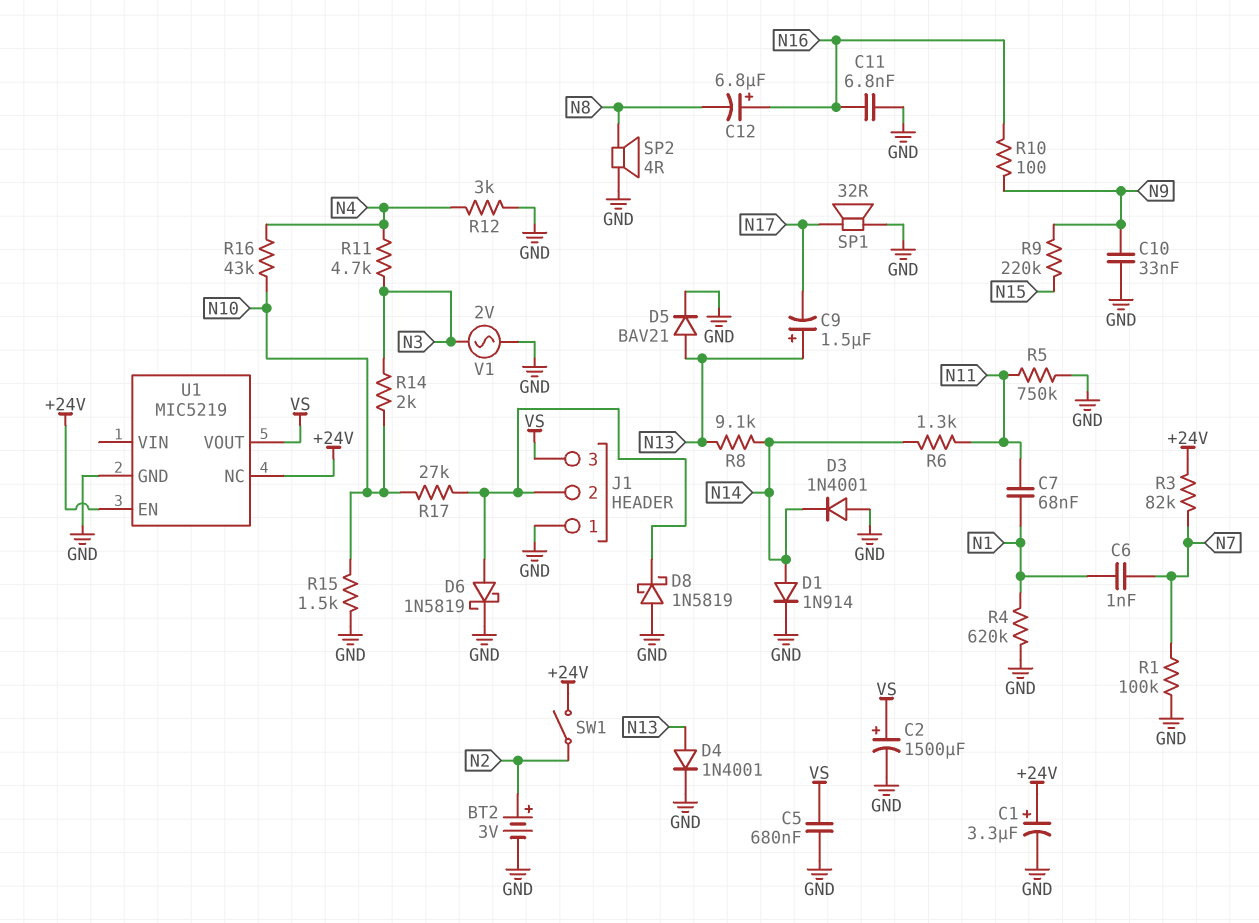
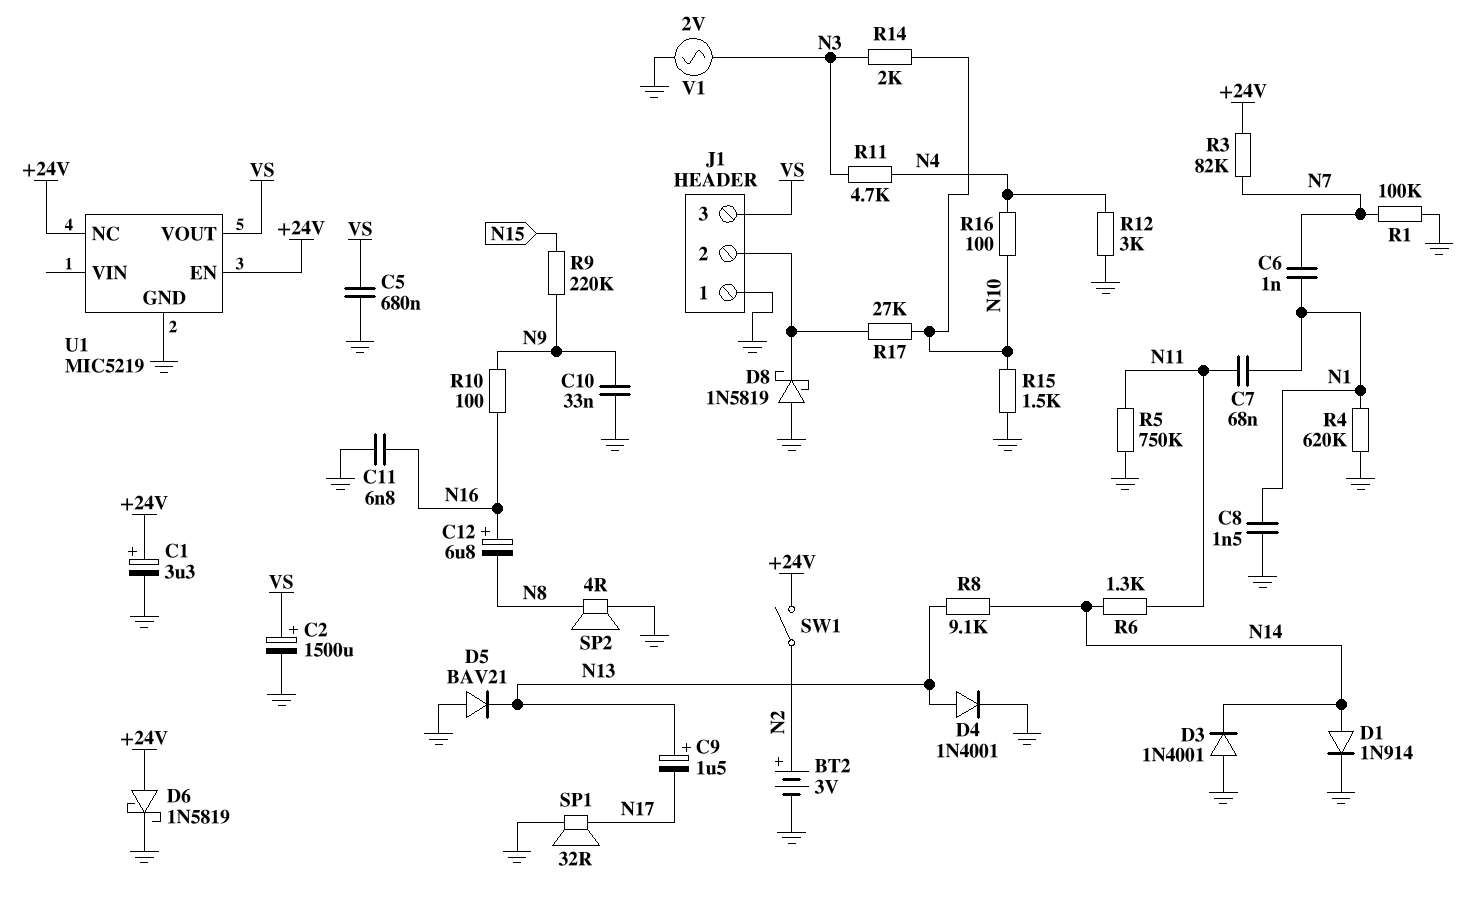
C8: none -> 1.5nF (GND, N1)
D5: diode BAV21 (A N13, K GND) -> diode BAV21 (A GND, K N13)
D6: schottky 1N5819 (A J1/2, K GND) -> schottky 1N5819 (A +24V, K GND)
R16: 43k (N4, N10) -> 100 (N4, N10)

